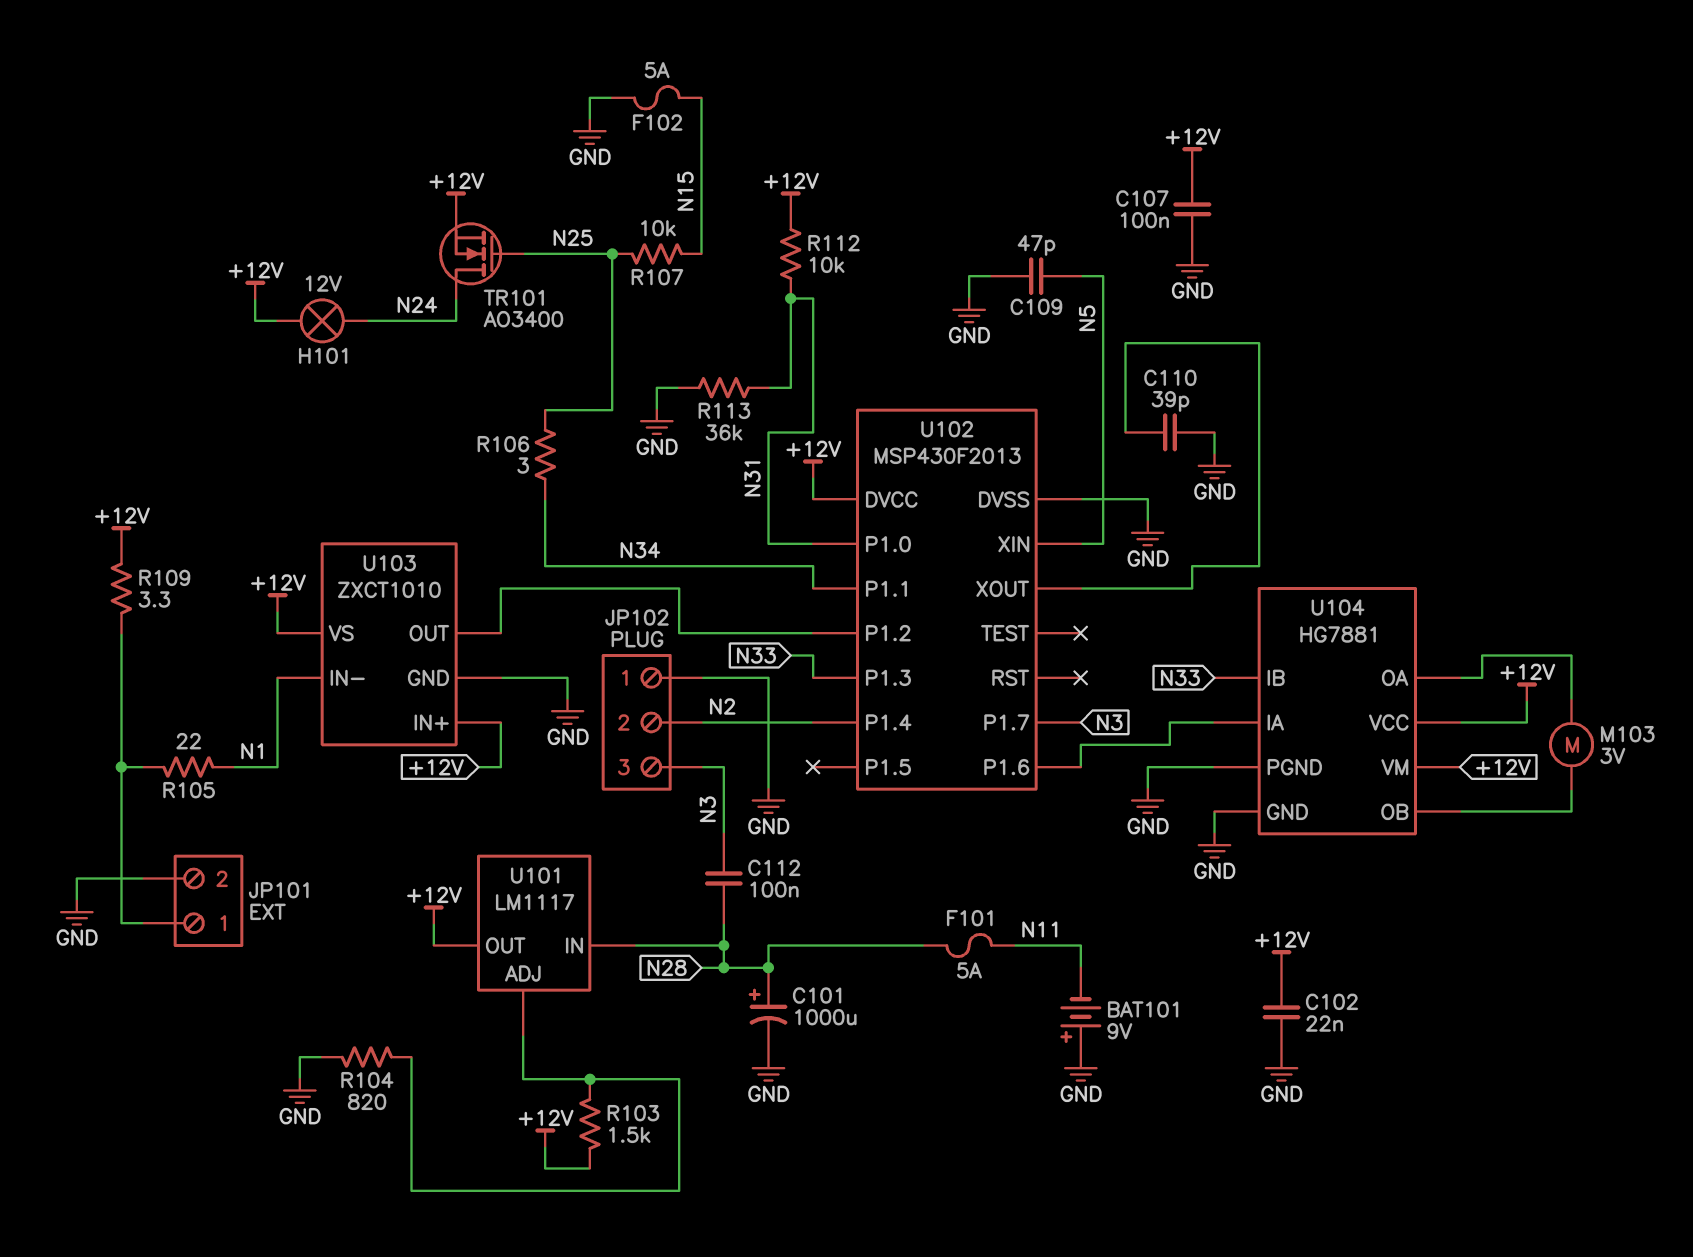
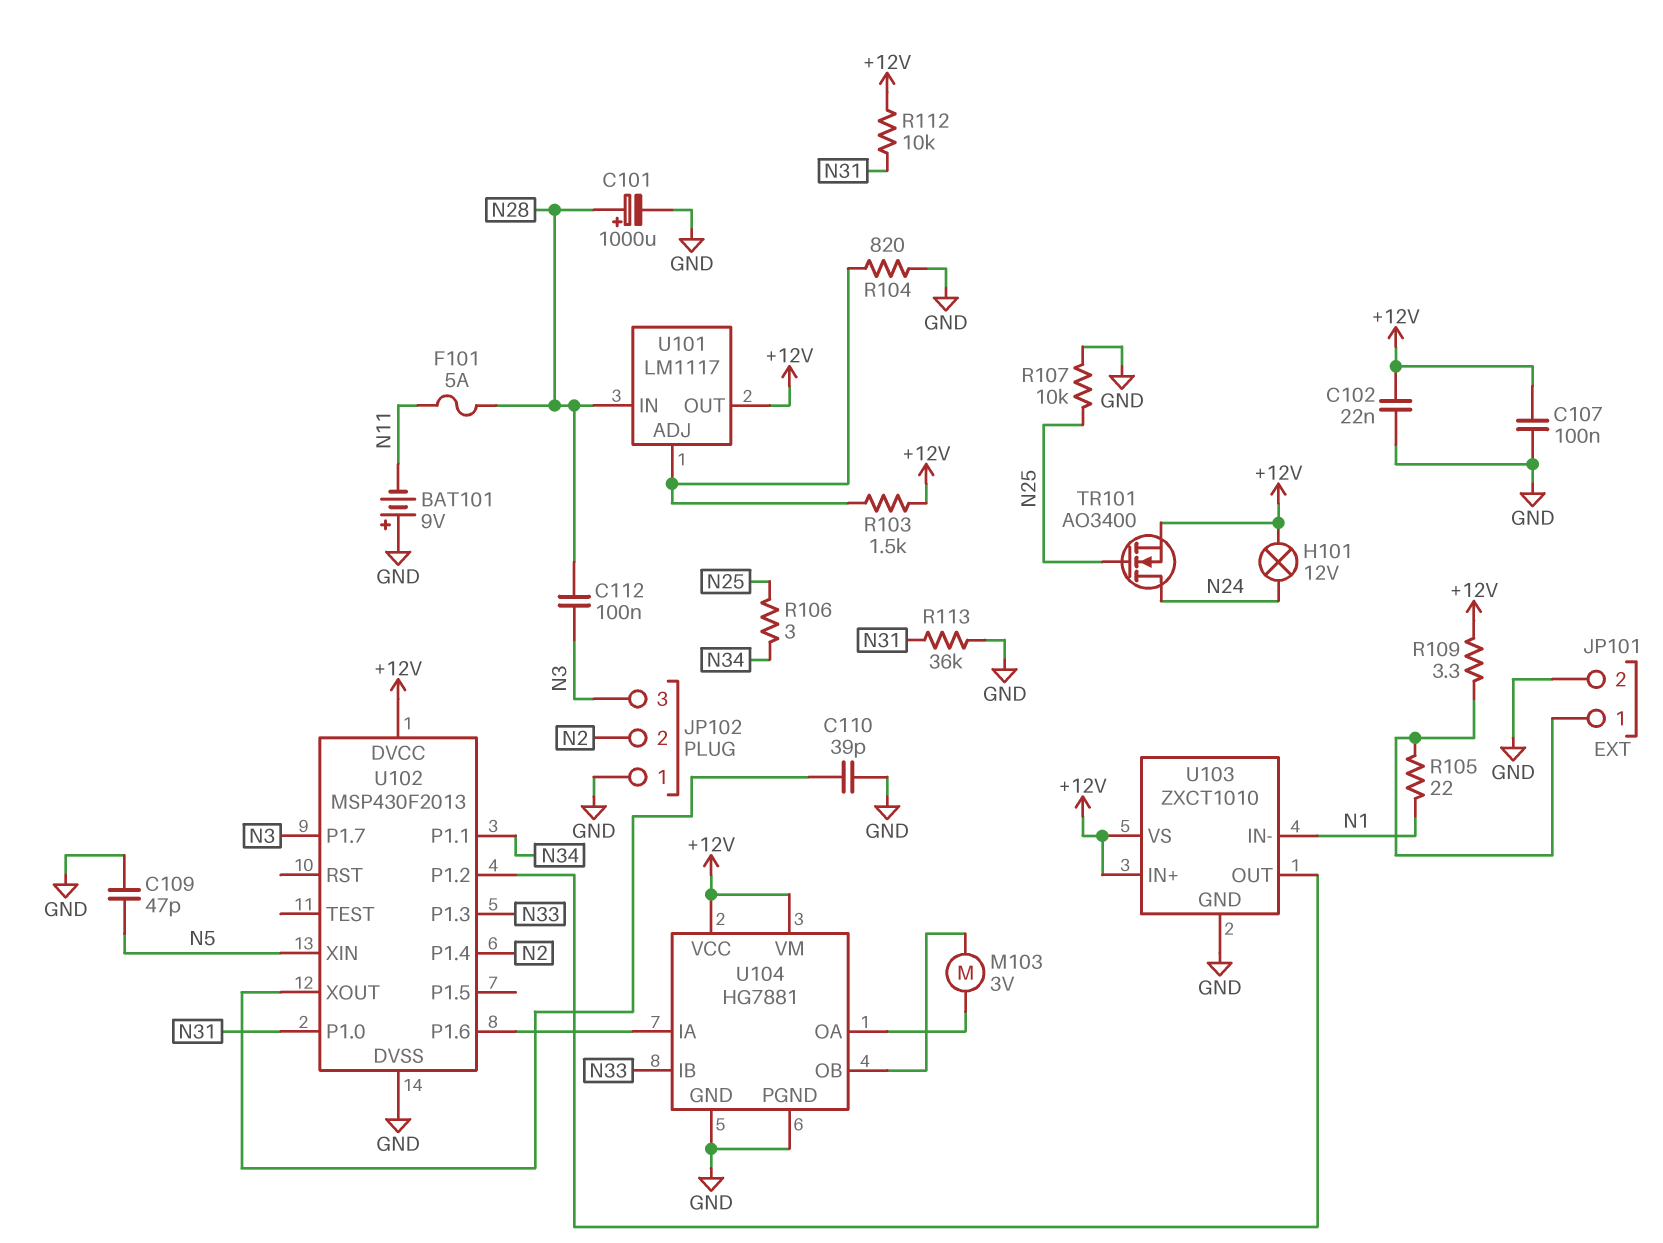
F102: 5A (GND, N15) -> none
R107: 10k (N15, N25) -> 10k (GND, N25)

